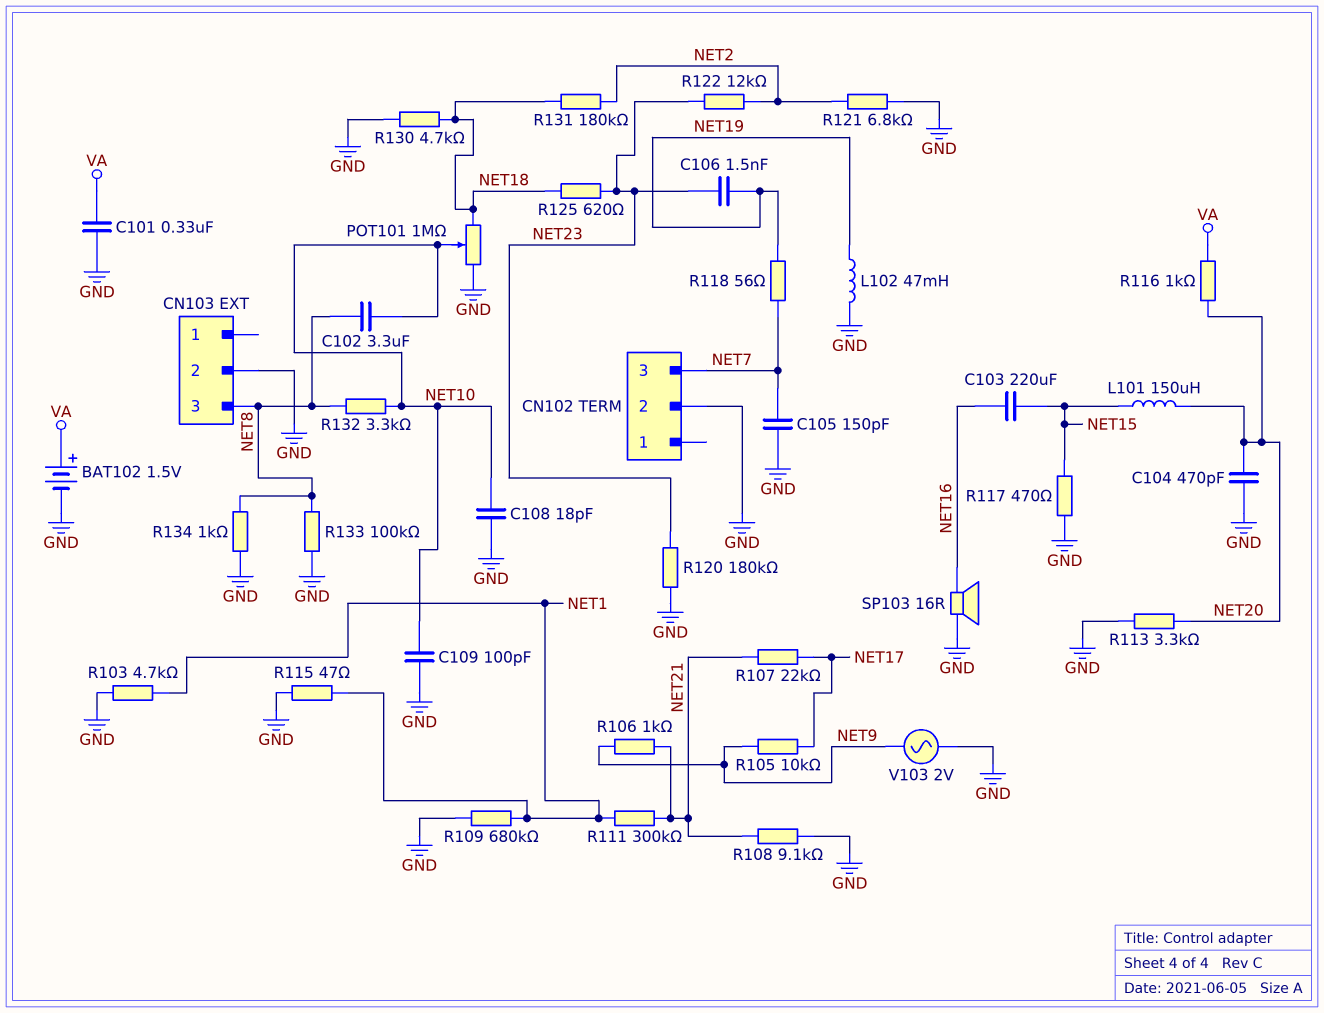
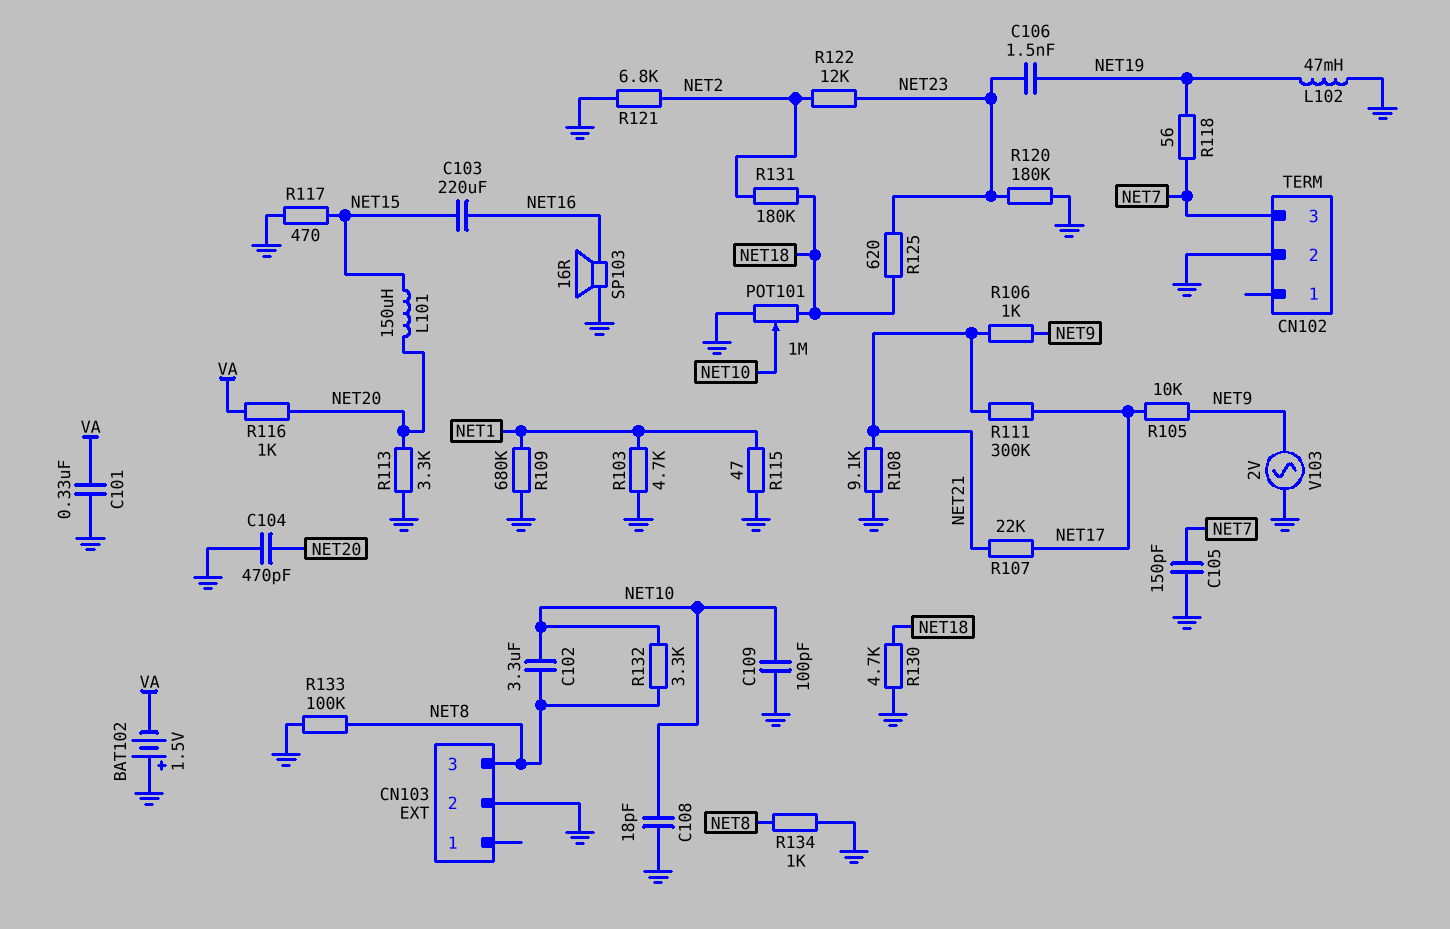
BAT102: 1.5V (plus VA, minus GND) -> 1.5V (plus GND, minus VA)
R111: 300k (NET1, NET21) -> 300k (NET17, NET21)

